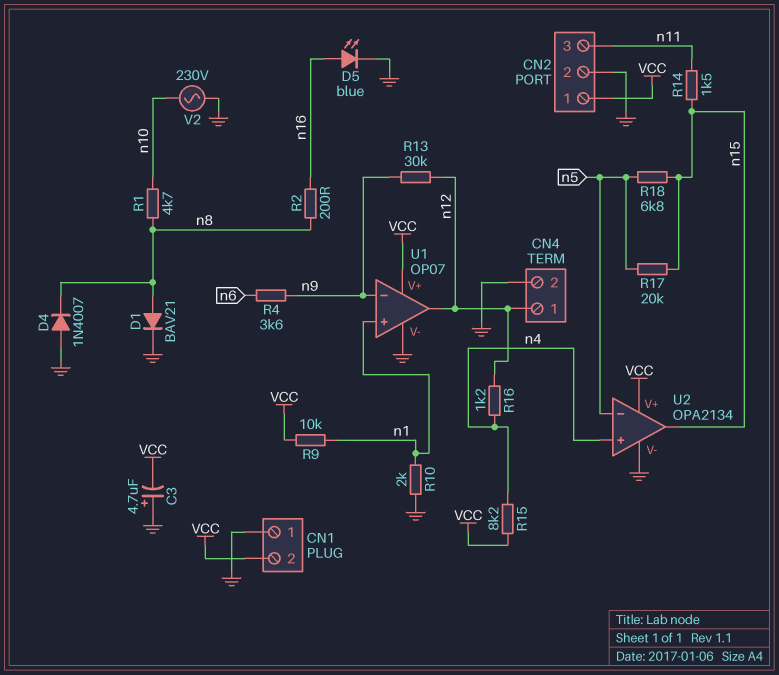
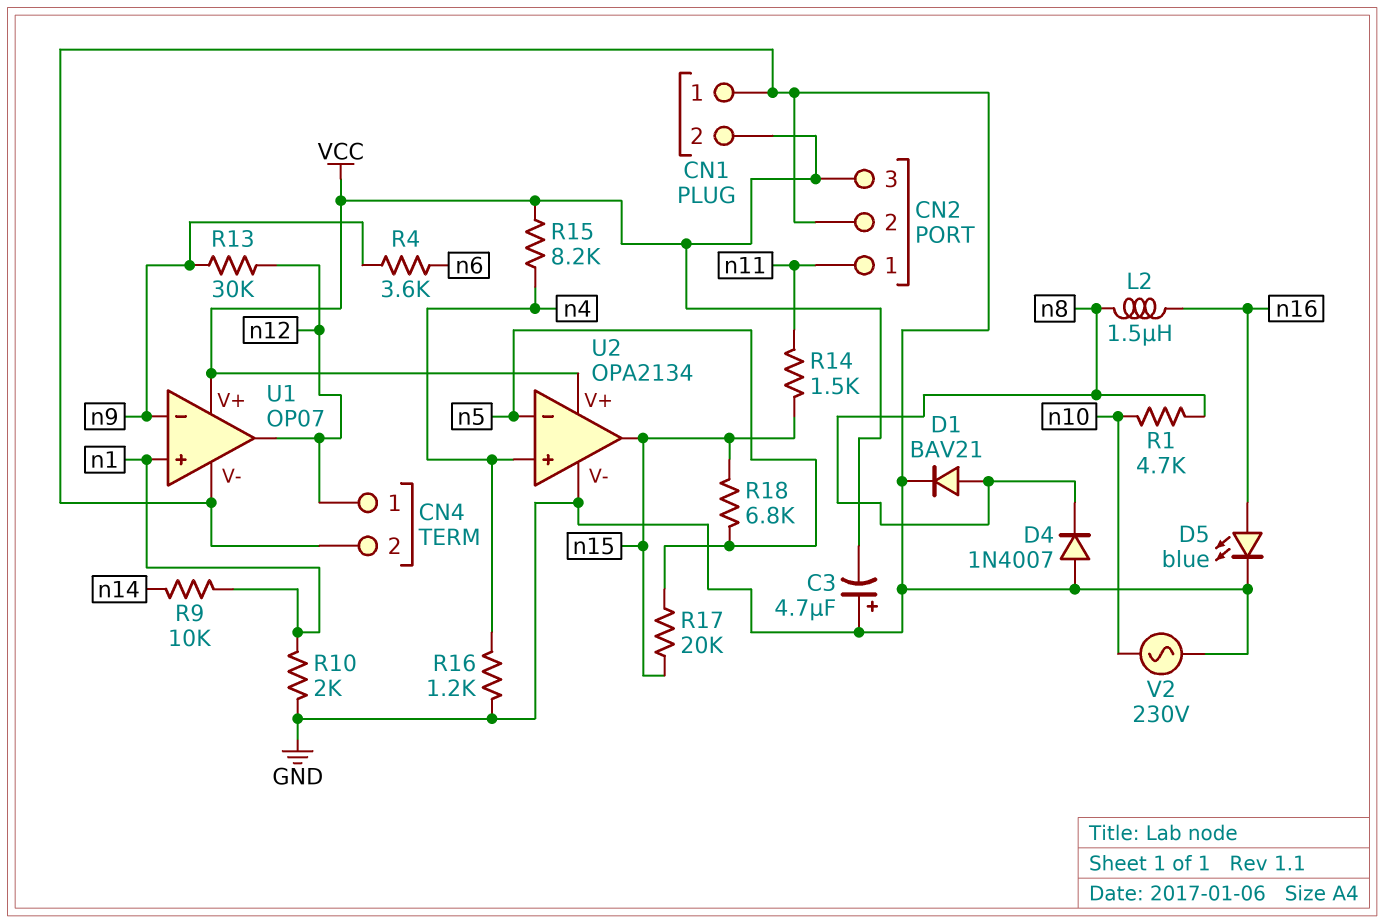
CN2 pin 1: VCC -> n11
CN2 pin 3: n11 -> VCC
L2: none -> 1.5uH (n8, n16)
R2: 200 (n8, n16) -> none
R9: 10k (VCC, n1) -> 10k (n1, n14)
R16: 1.2k (n4, n12) -> 1.2k (GND, n4)

